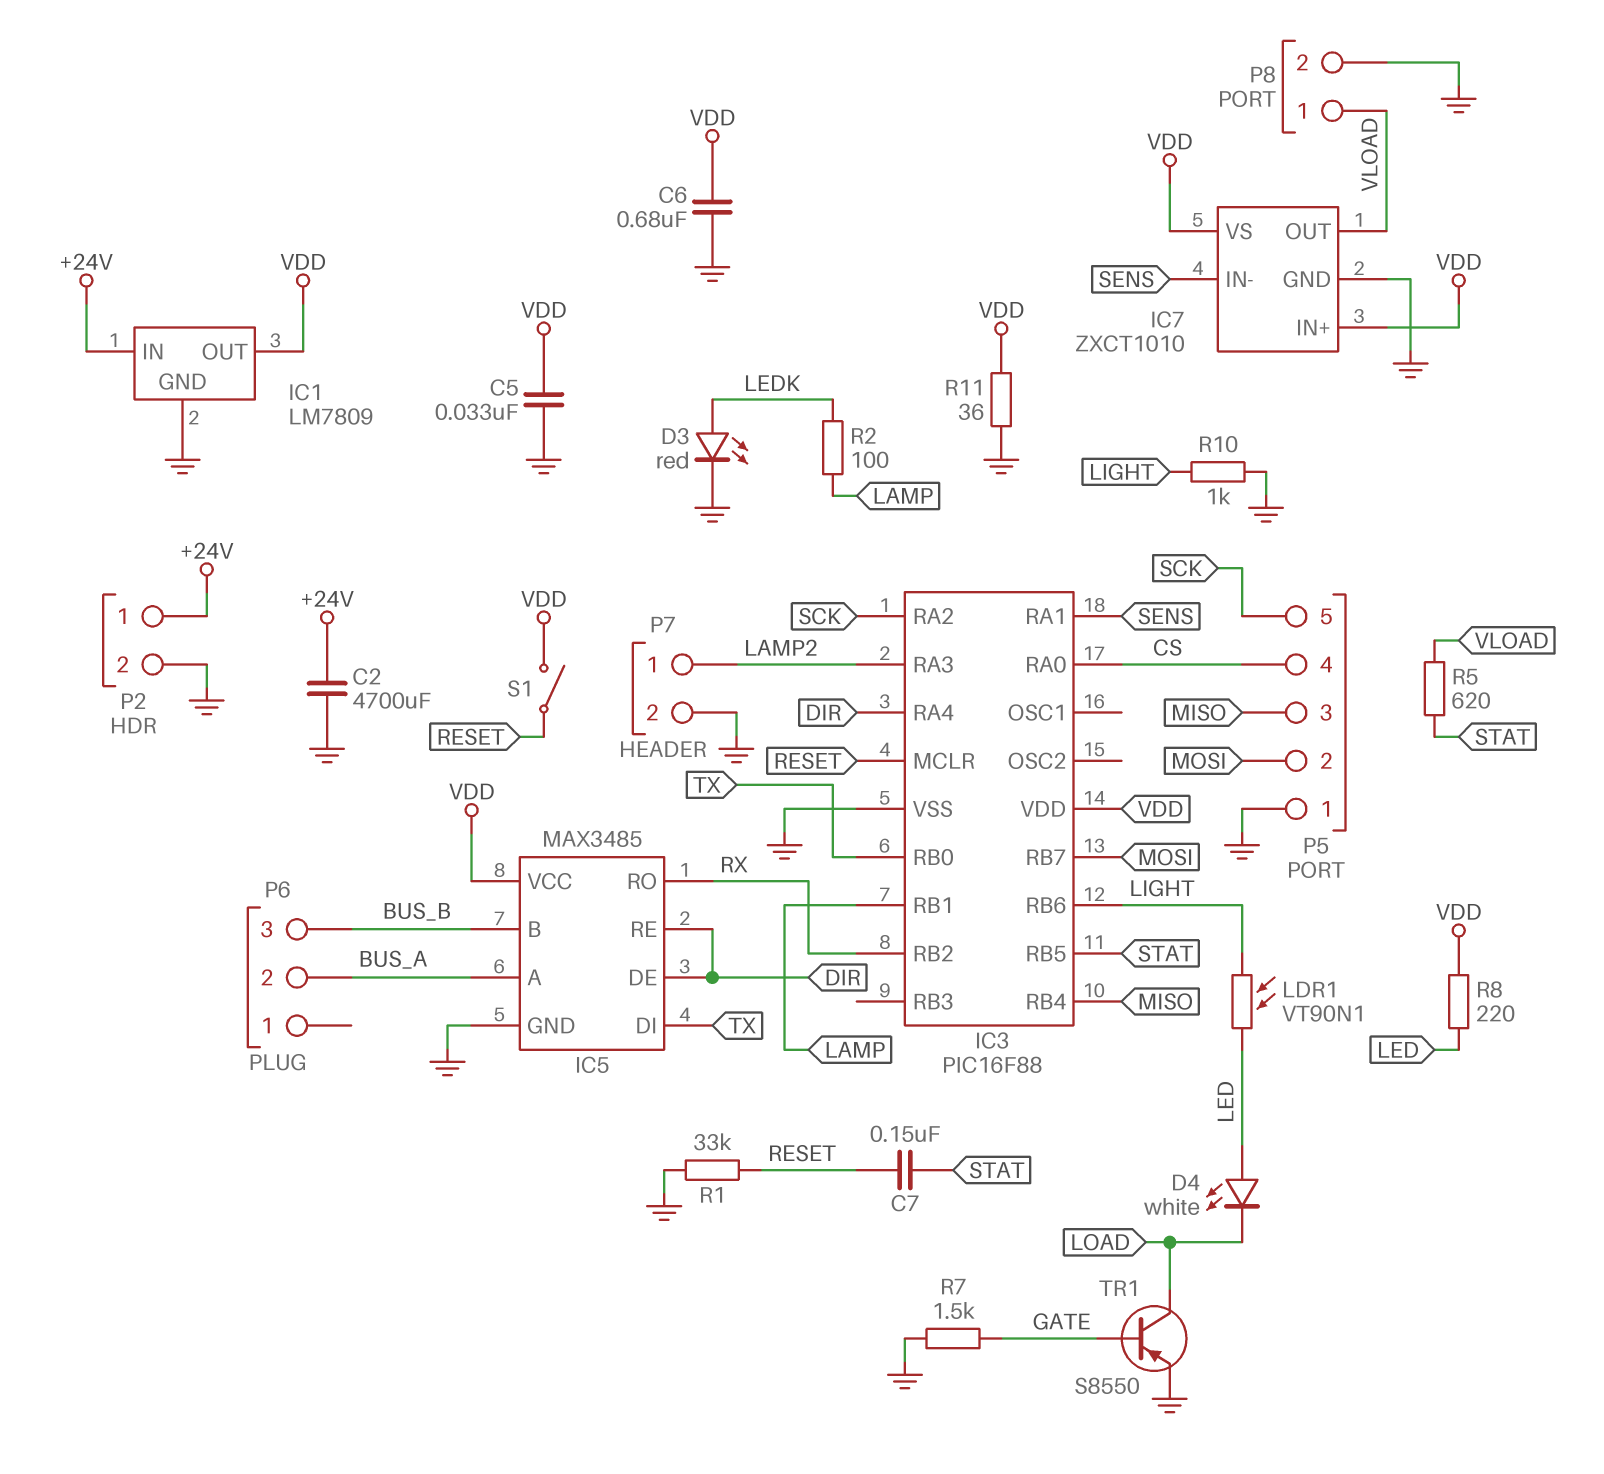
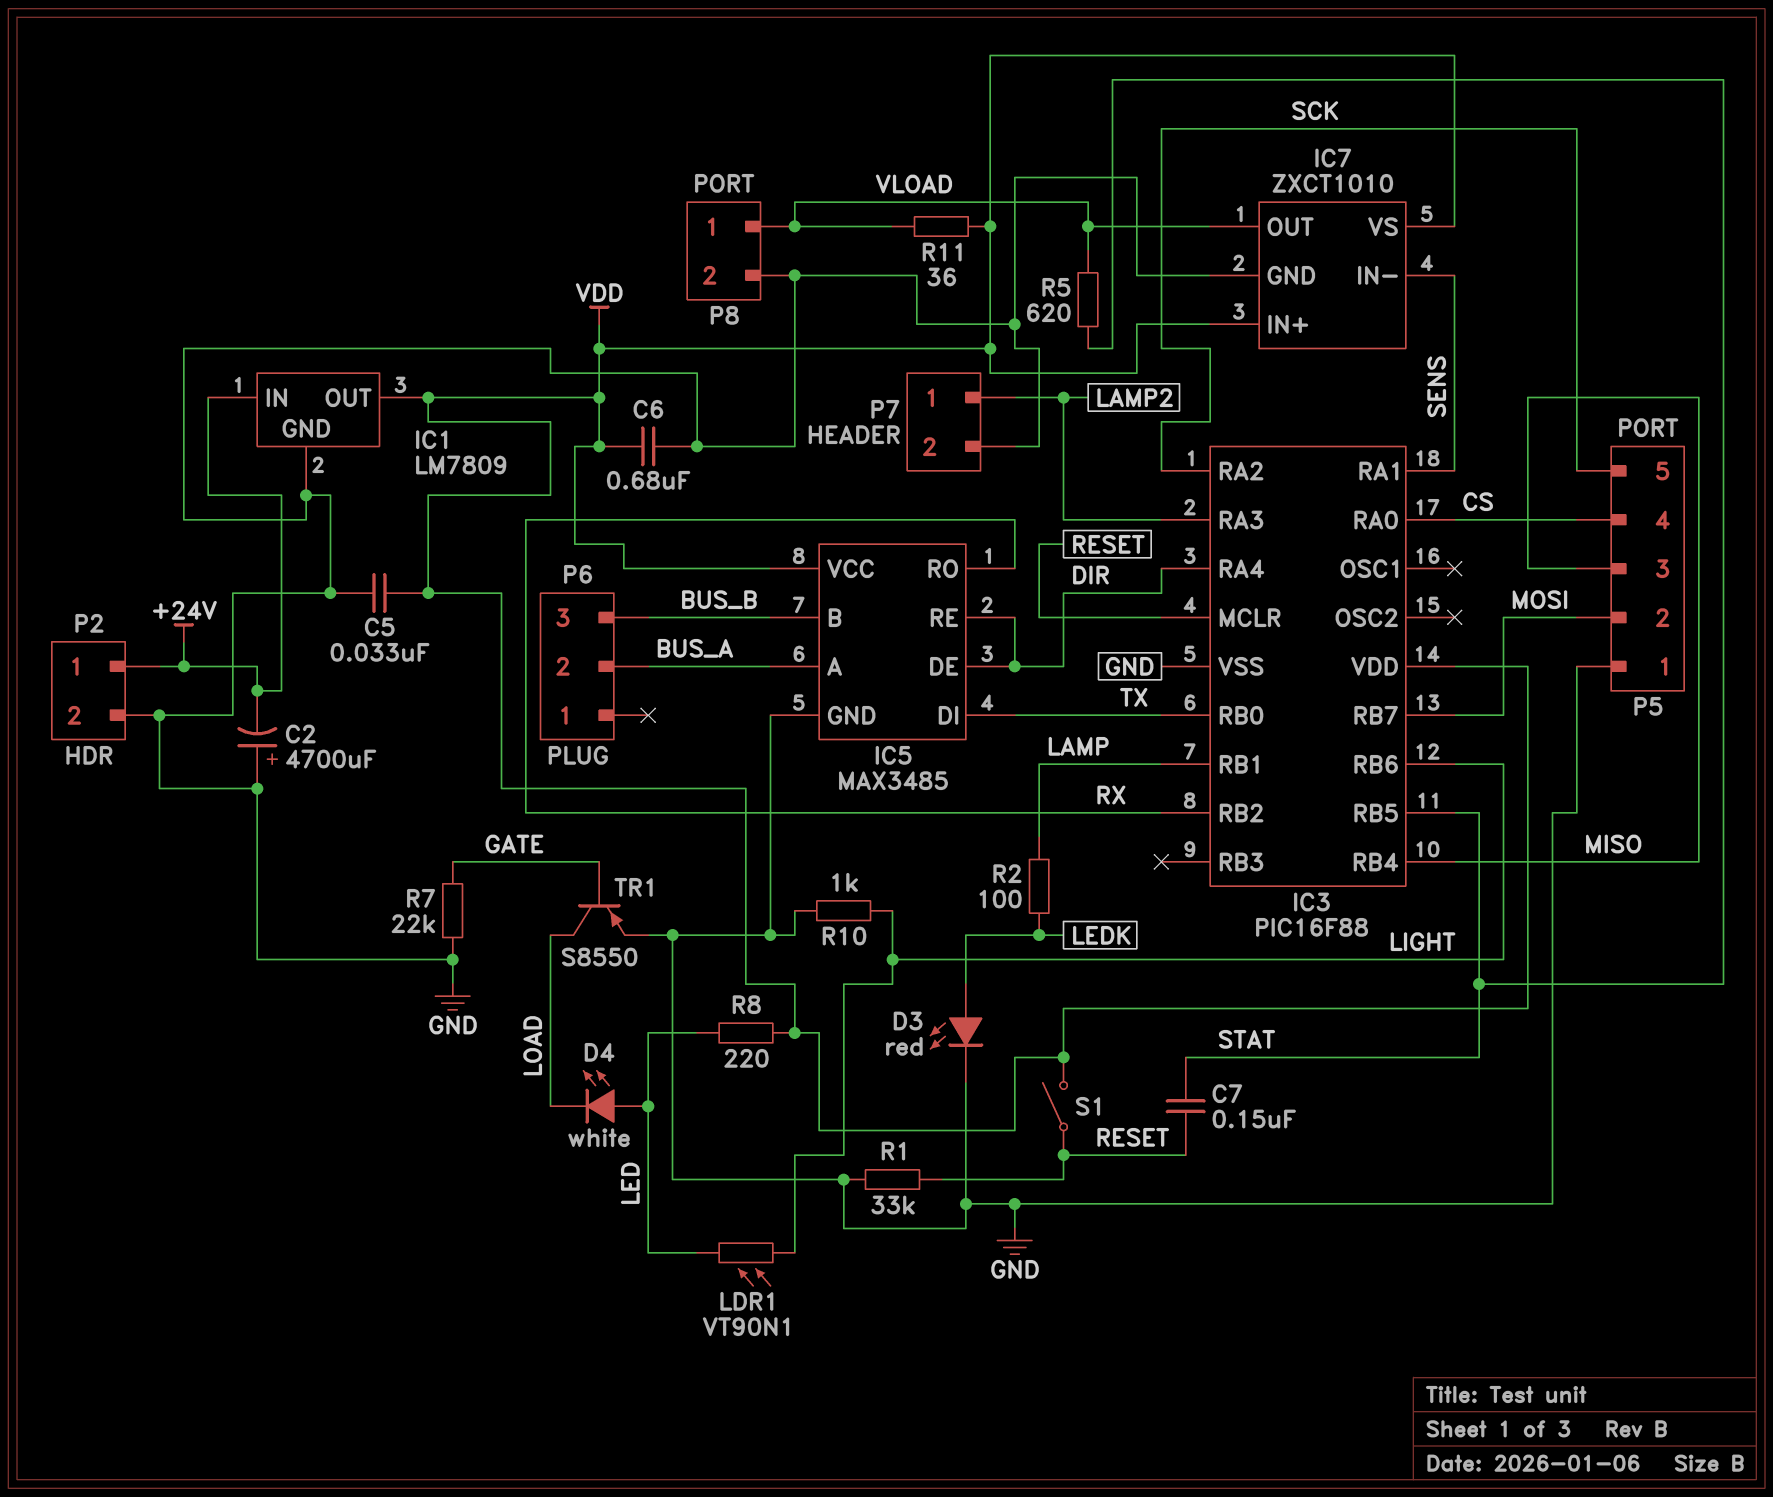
C2: 4700uF (+24V, GND) -> 4700uF (plus GND, minus +24V)
R7: 1.5k (GATE, GND) -> 22k (GATE, GND)
R11: 36 (GND, VDD) -> 36 (VDD, VLOAD)

